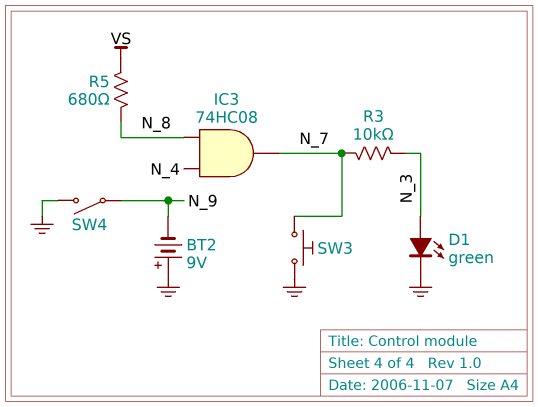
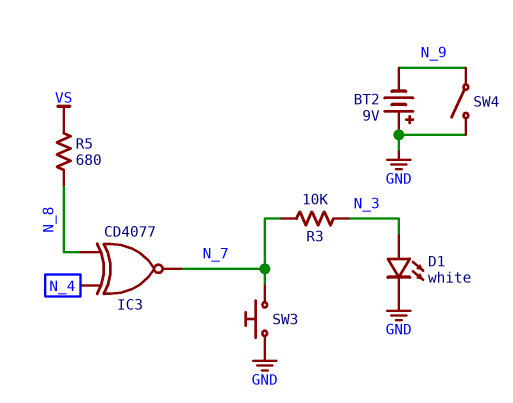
D1: LED green (A N_3, K GND) -> LED white (A N_3, K GND)
IC3: AND 74HC08 (in N_4, in N_8, out N_7) -> XNOR CD4077 (in N_4, in N_8, out N_7)

